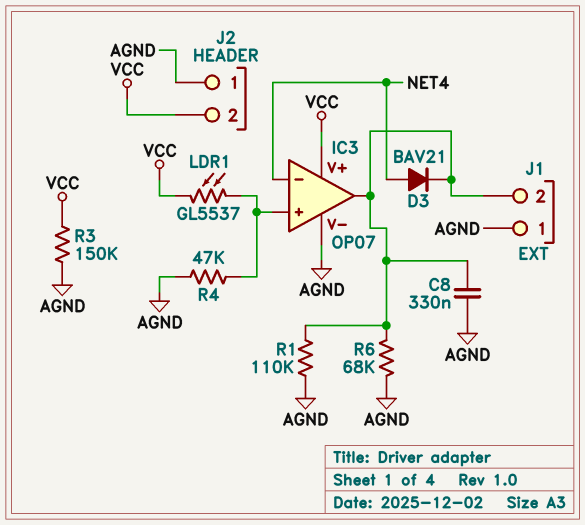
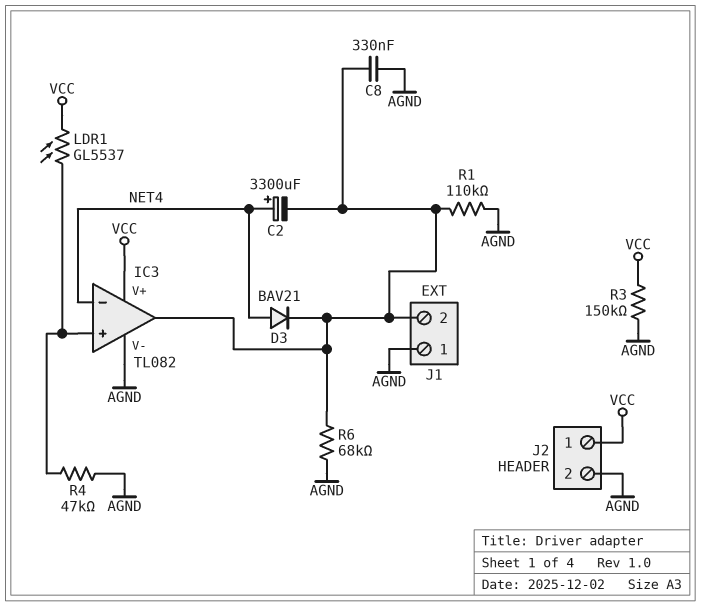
C2: none -> 3300uF (plus NET4, minus IC3/out)
IC3: OP07 -> TL082
J2 pin 1: AGND -> VCC
J2 pin 2: VCC -> AGND

